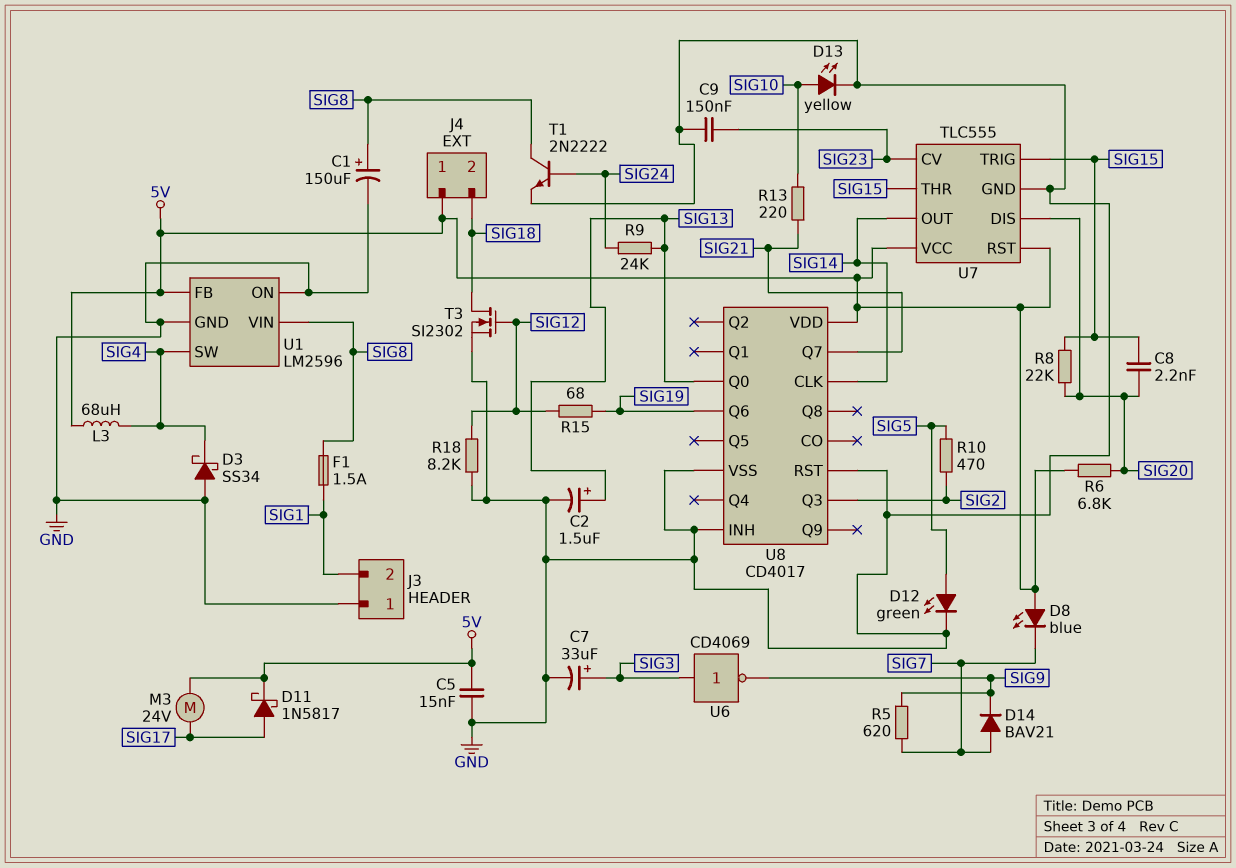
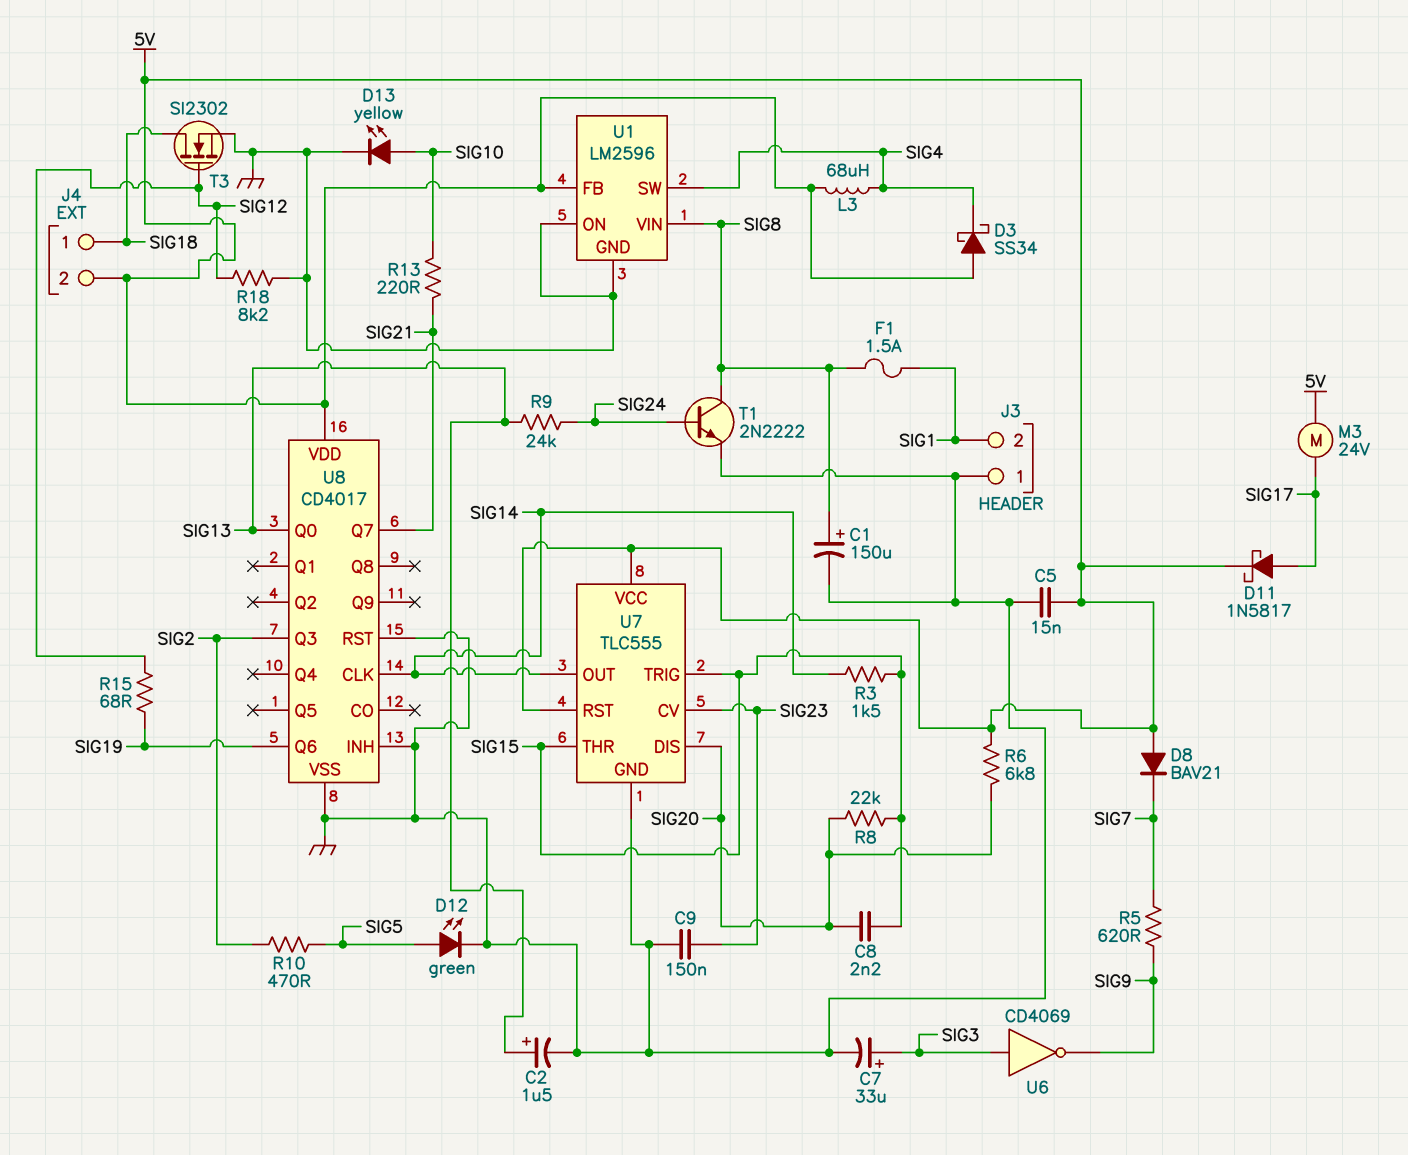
D3: schottky SS34 (A GND, K SIG4) -> schottky SS34 (A 5V, K SIG4)
D8: LED blue (A 5V, K SIG7) -> diode BAV21 (A 5V, K SIG7)
D14: diode BAV21 (A SIG7, K SIG9) -> none
J4 pin 1: 5V -> SIG18
J4 pin 2: SIG18 -> 5V
R3: none -> 1.5k (SIG14, SIG15)

